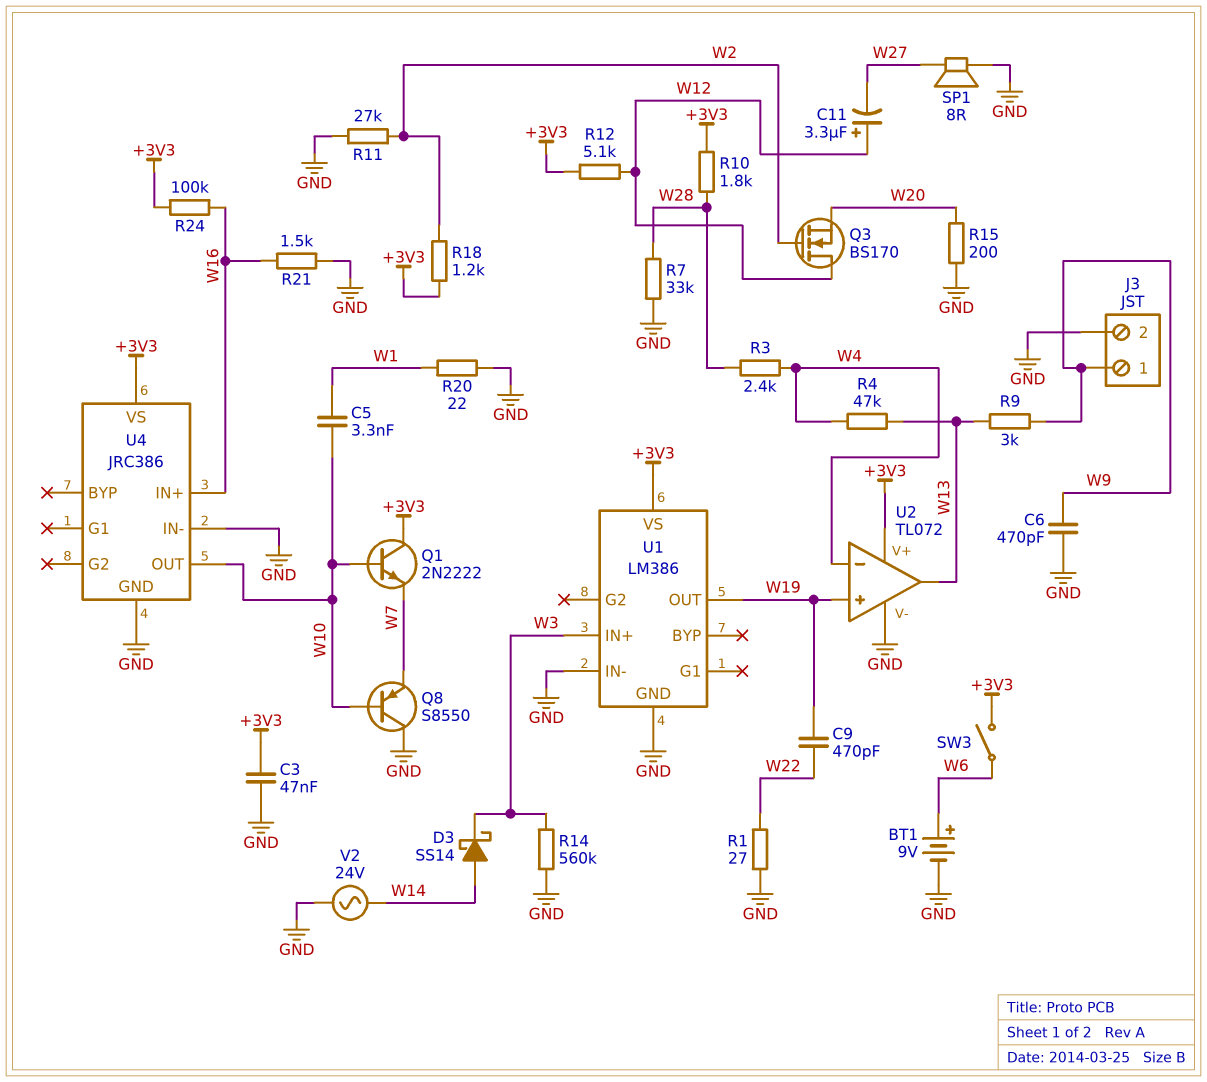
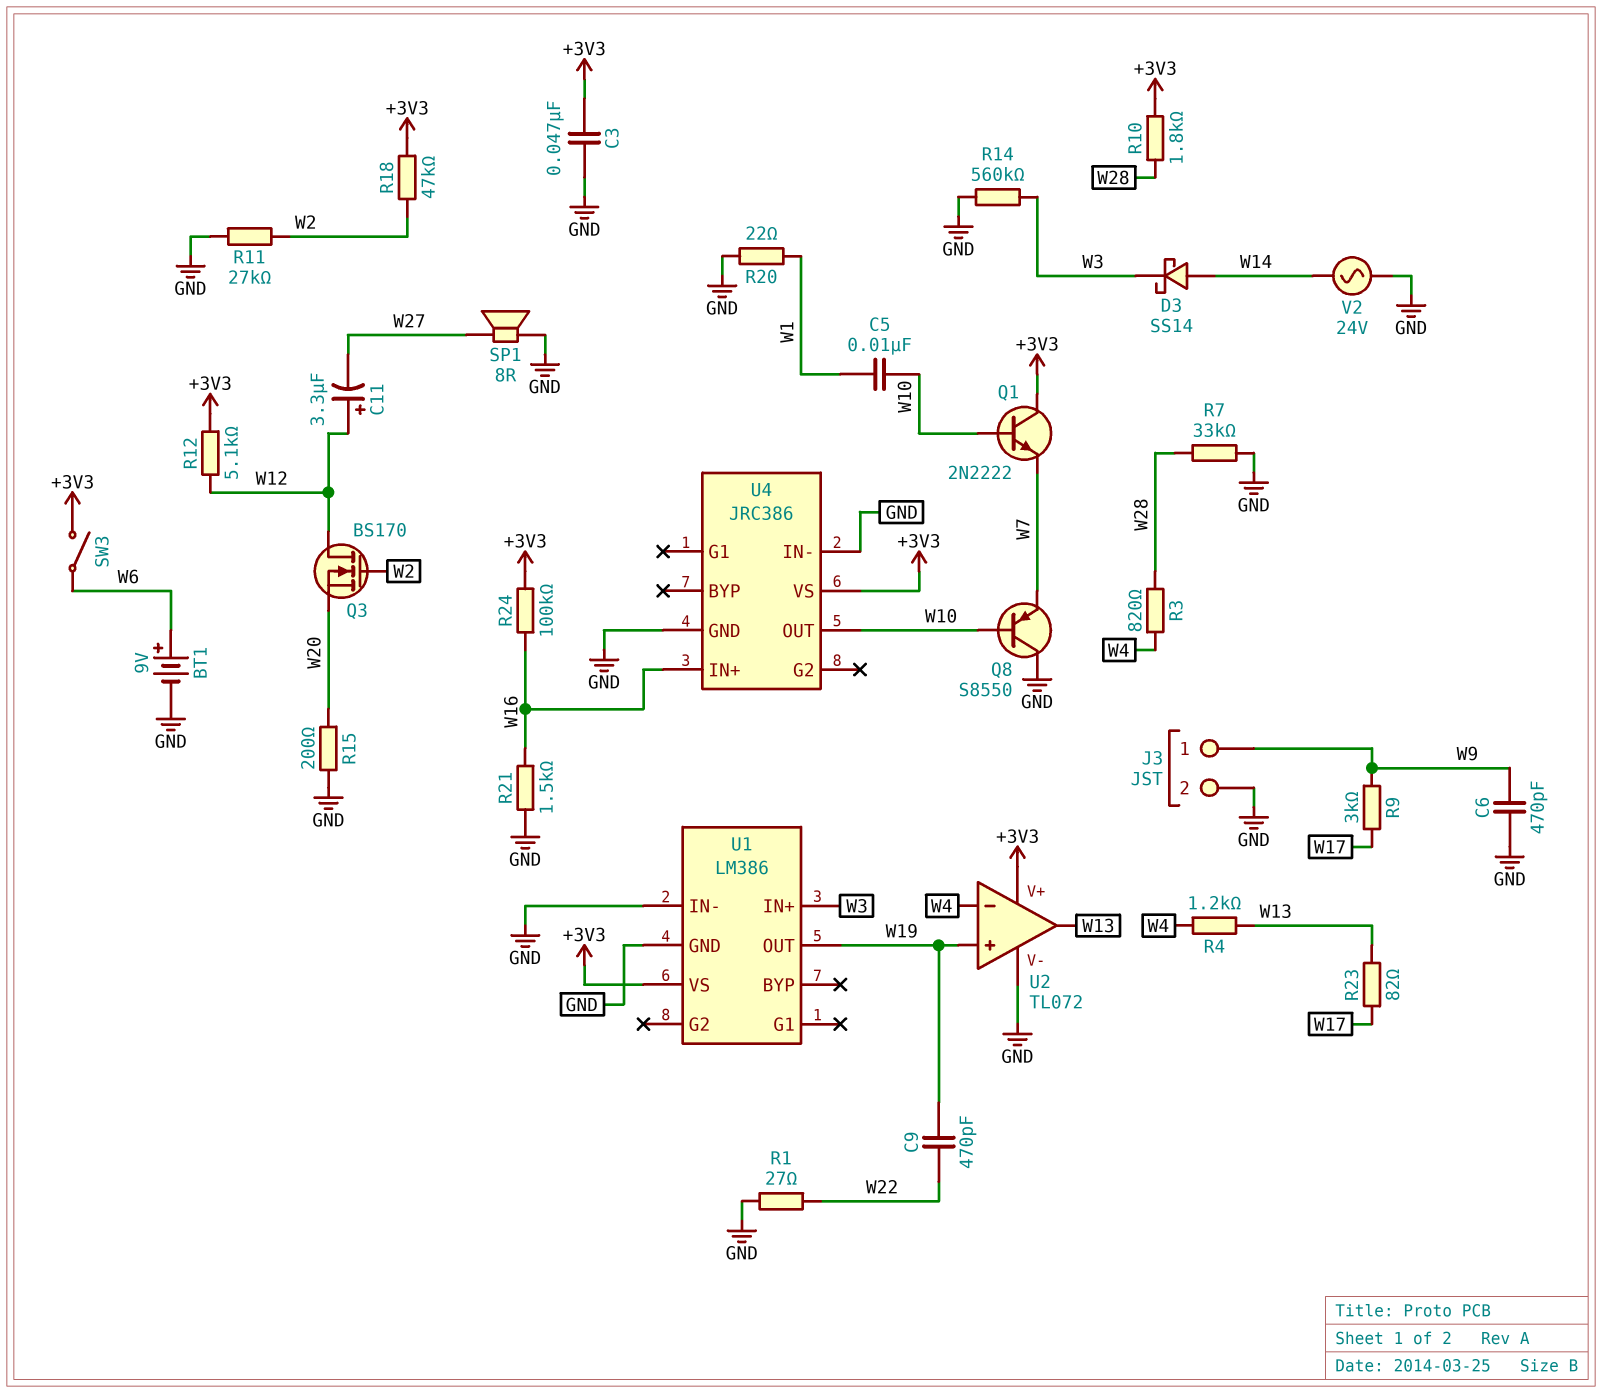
C5: 3.3nF (W1, W10) -> 10nF (W1, W10)
R3: 2.4k (W4, W28) -> 820 (W4, W28)
R4: 47k (W4, W13) -> 1.2k (W4, W13)
R9: 3k (W9, W13) -> 3k (W9, W17)
R18: 1.2k (+3V3, W2) -> 47k (+3V3, W2)
R23: none -> 82 (W13, W17)

